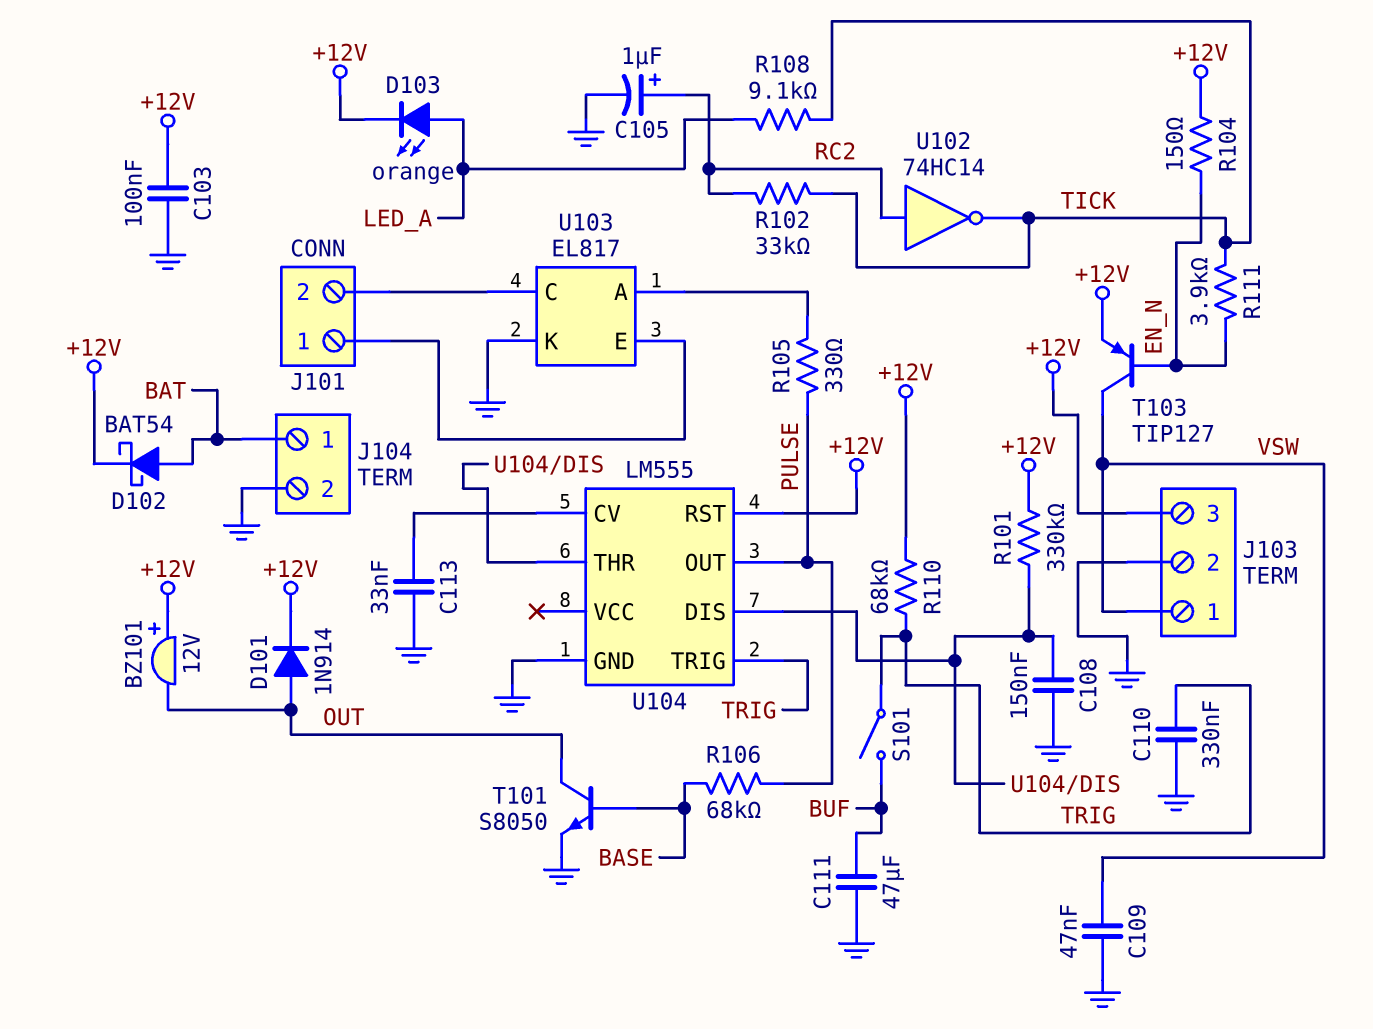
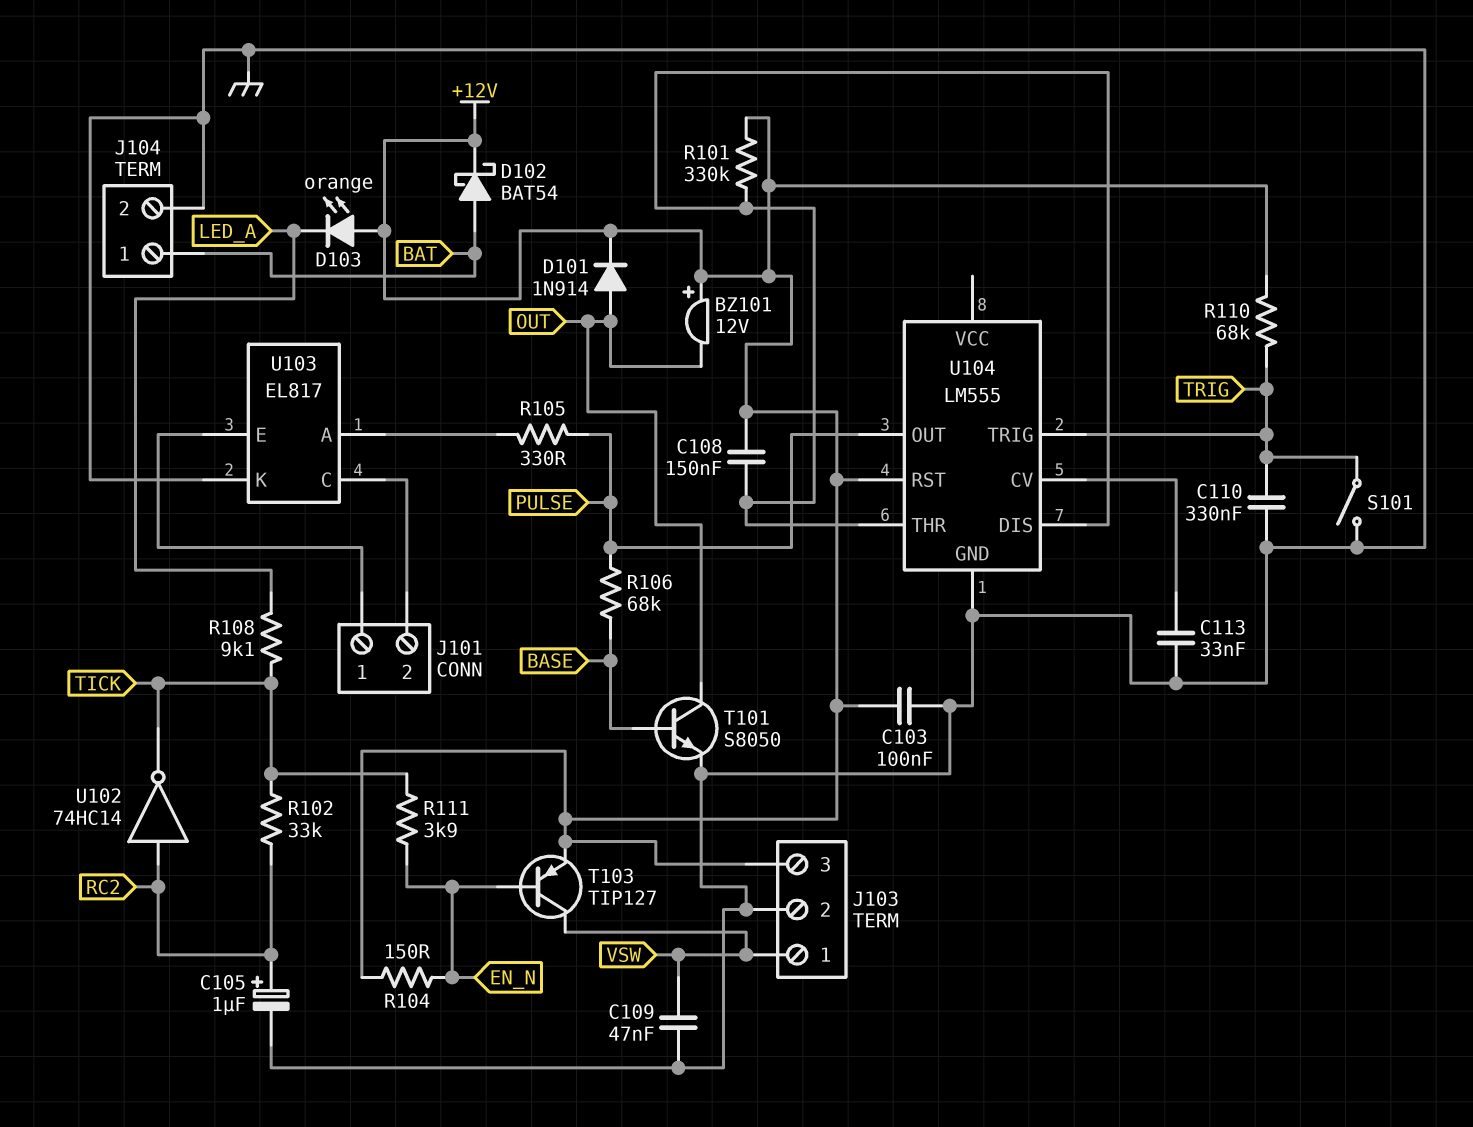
C108: 150nF (GND, U104/DIS) -> 150nF (+12V, U104/DIS)
C111: 47uF (BUF, GND) -> none
D103: LED orange (A LED_A, K +12V) -> LED orange (A +12V, K LED_A)
S101: switch (BUF, TRIG) -> switch (GND, TRIG)

